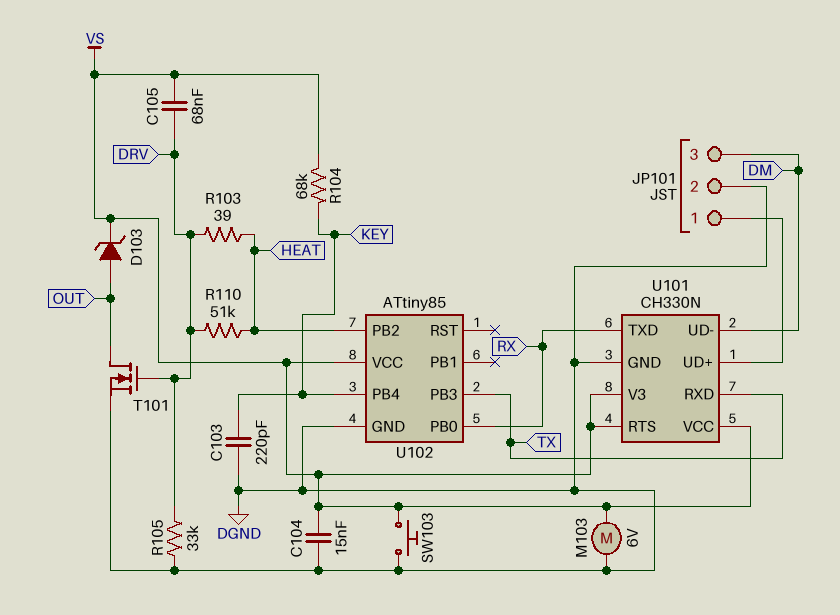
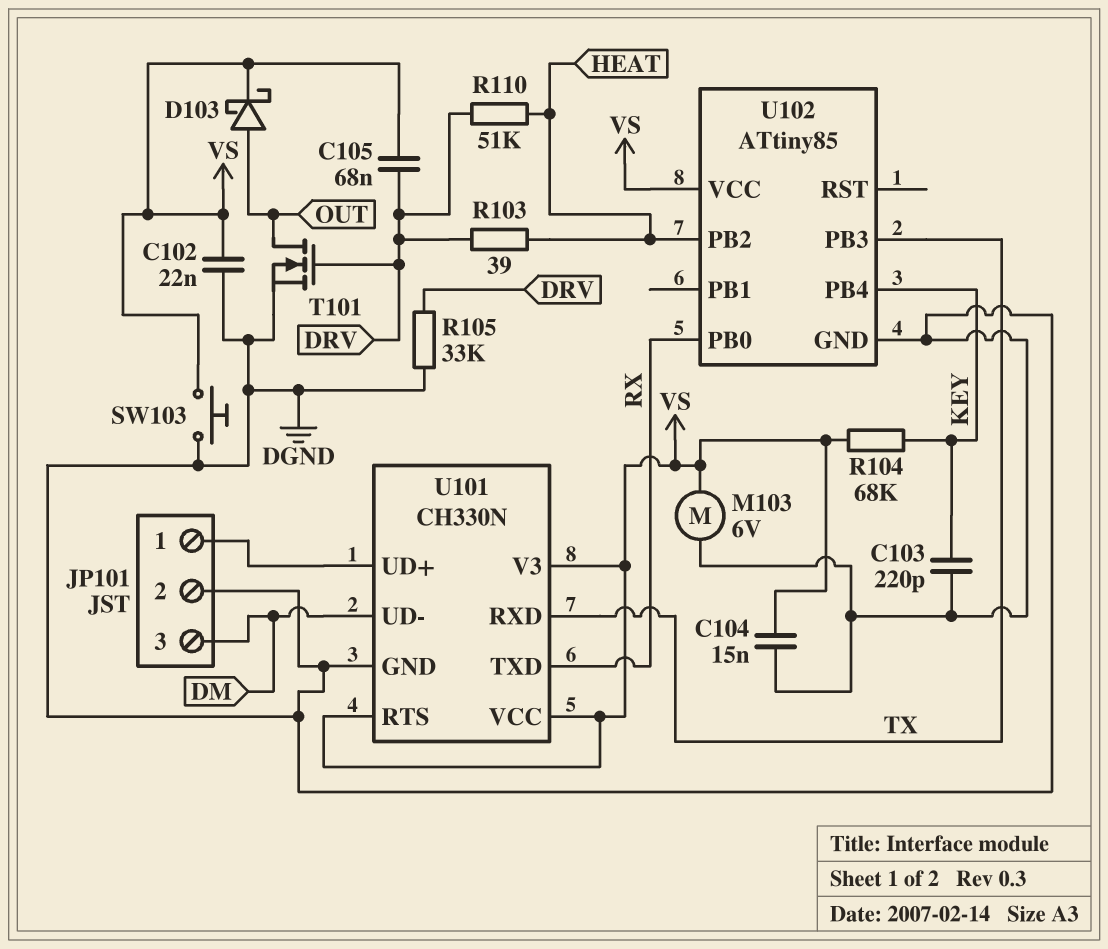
C102: none -> 22nF (DGND, VS)
D103: zener (A OUT, K VS) -> schottky (A OUT, K VS)

